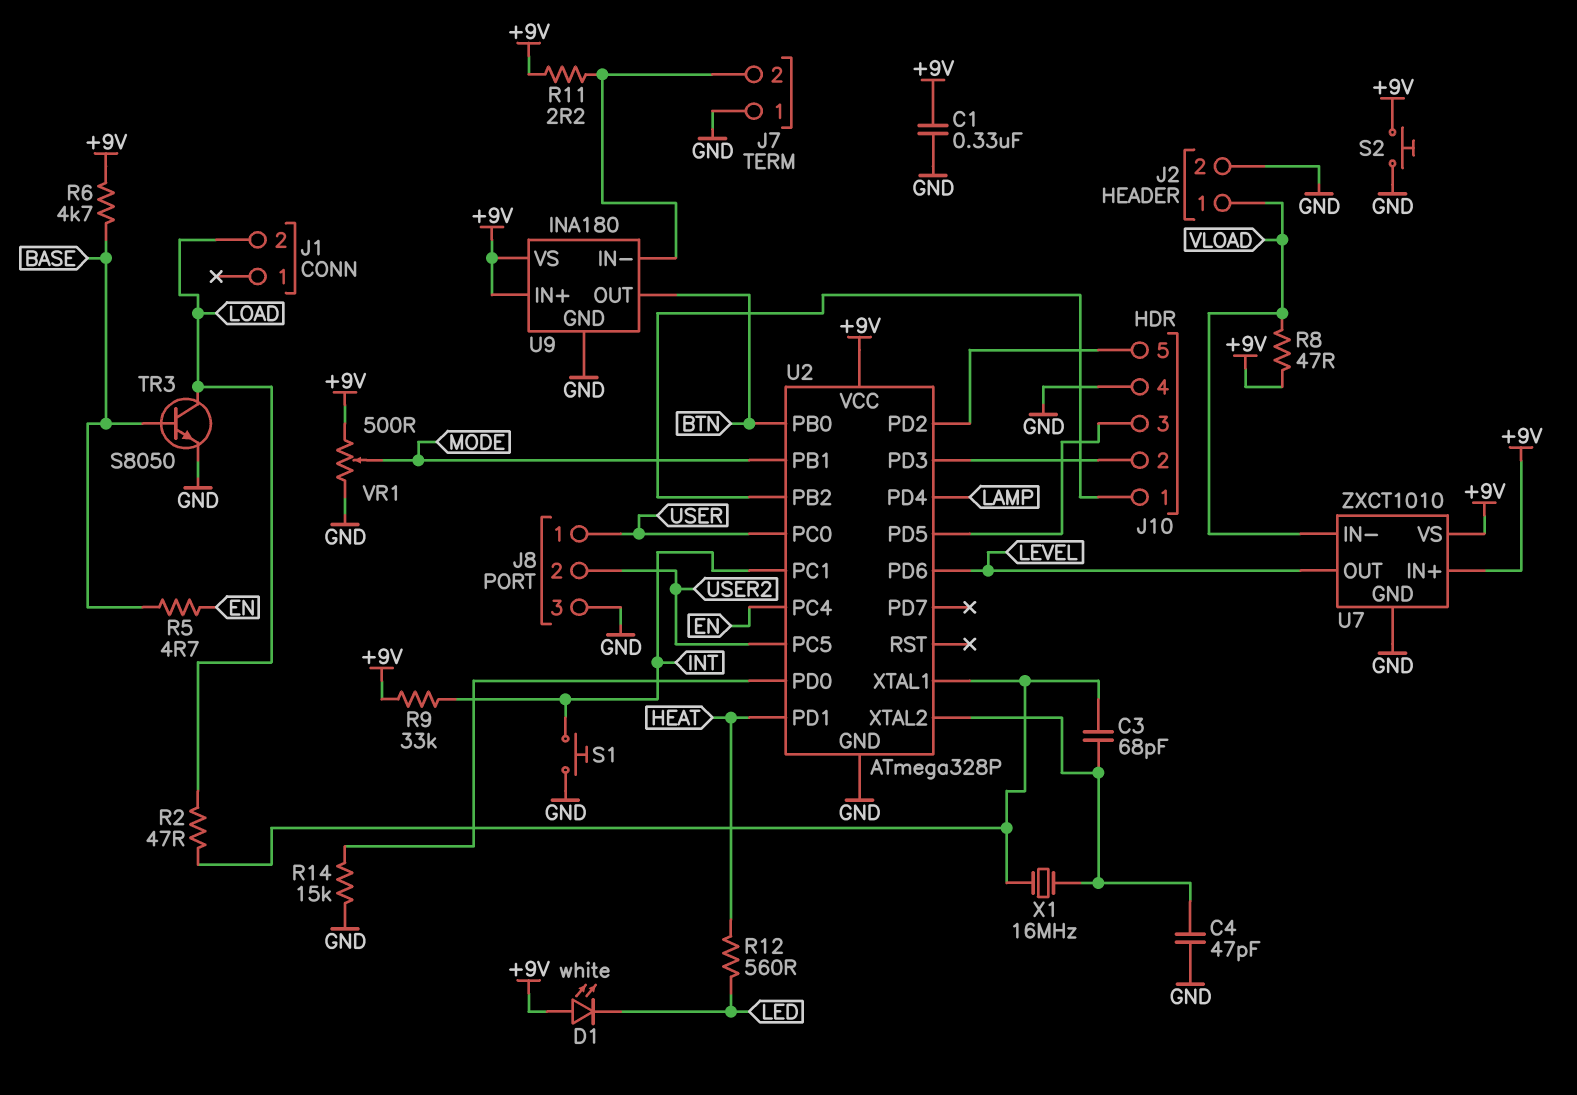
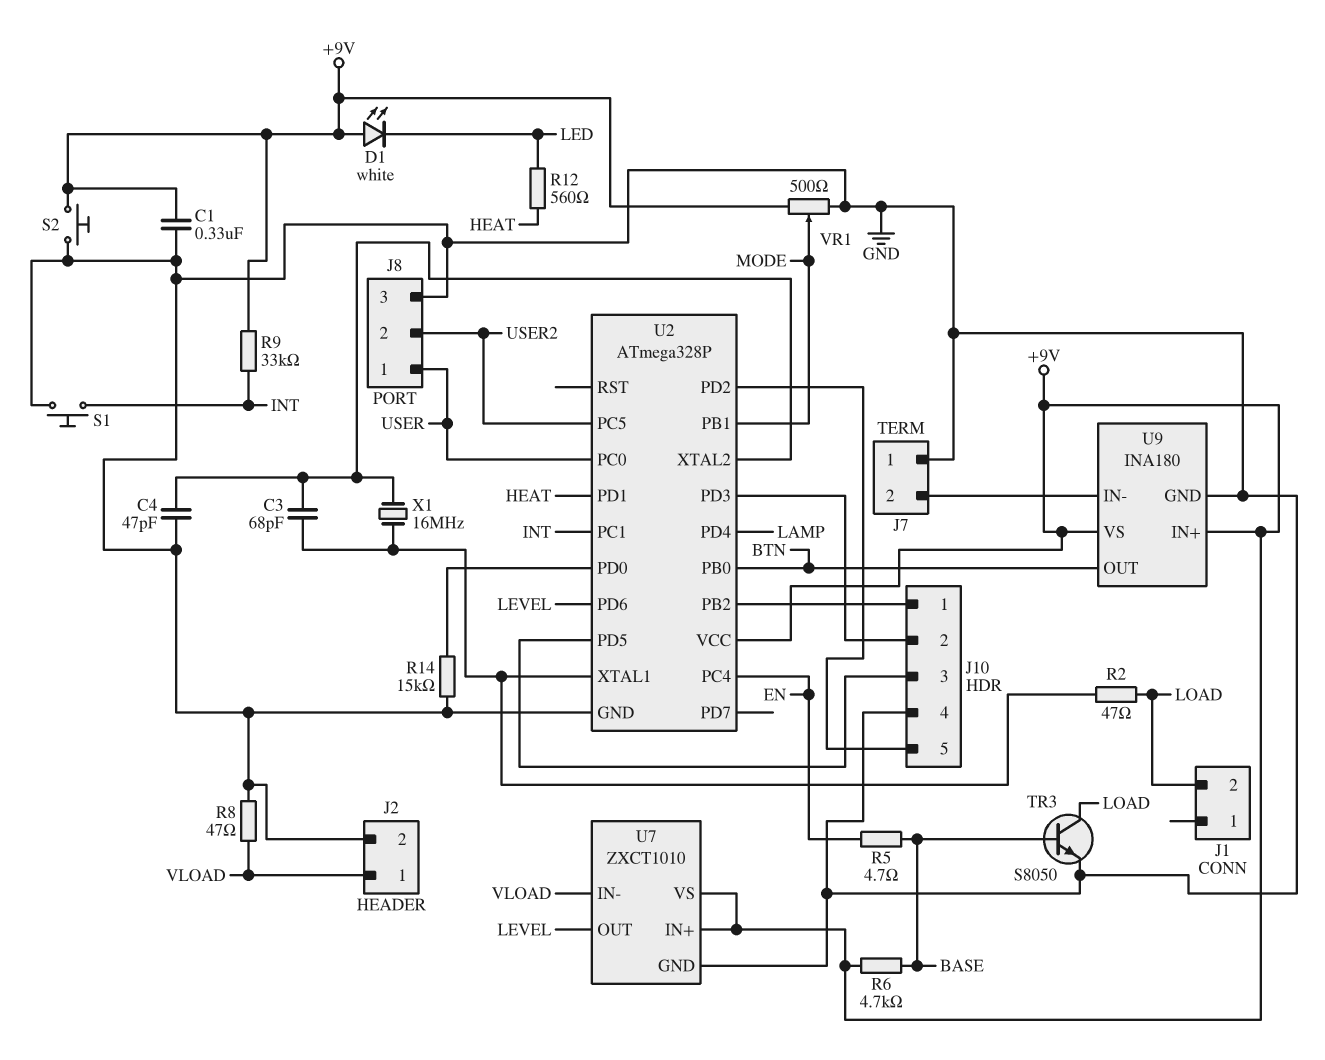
R8: 47 (+9V, VLOAD) -> 47 (GND, VLOAD)
R11: 2.2 (+9V, J7/2) -> none

